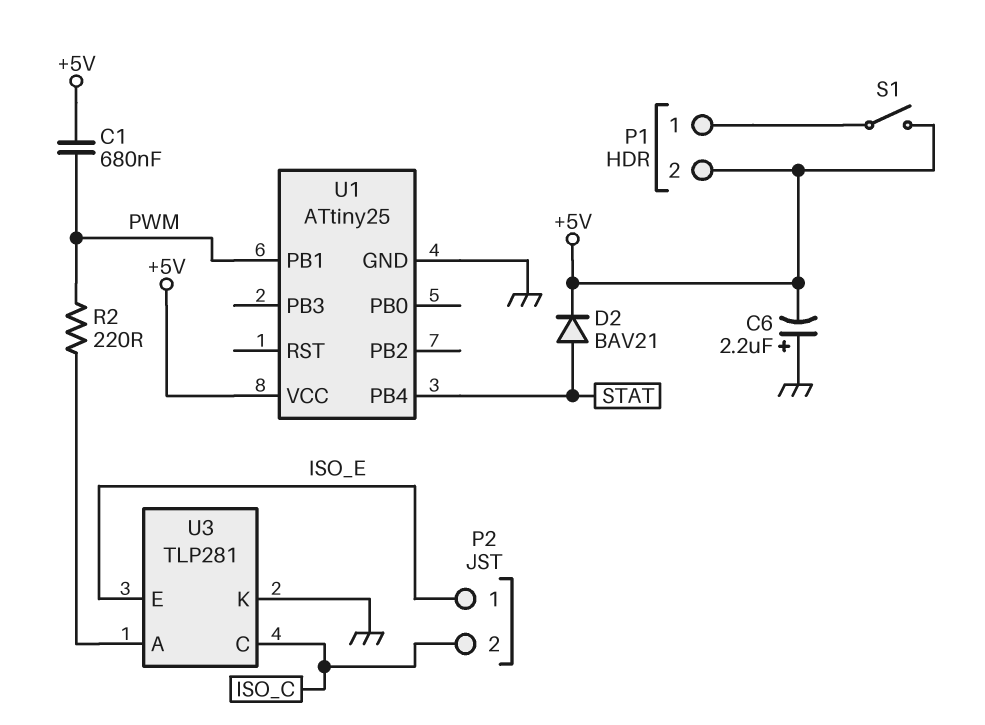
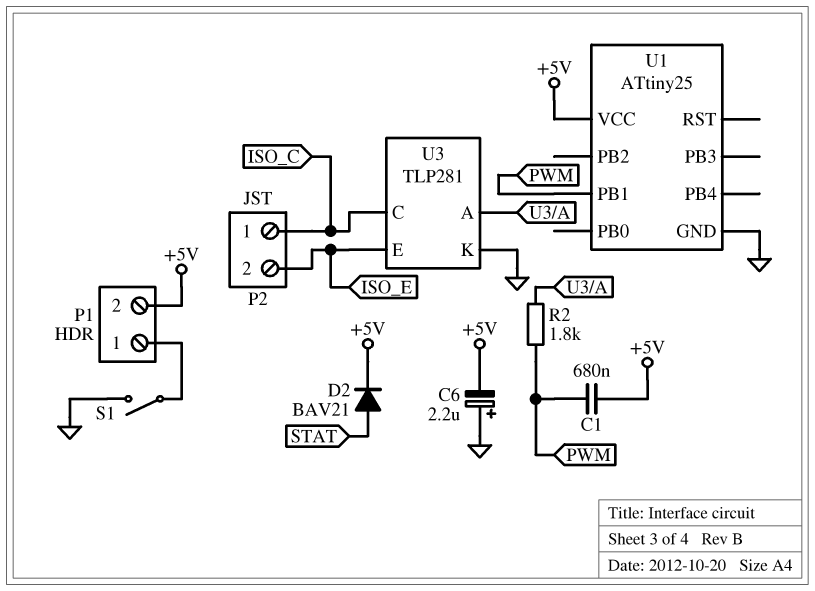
P2 pin 1: ISO_E -> ISO_C
P2 pin 2: ISO_C -> ISO_E
R2: 220 (PWM, U3/A) -> 1.8k (PWM, U3/A)
S1: switch (+5V, P1/1) -> switch (GND, P1/1)
U1 pin PB4: STAT -> none

